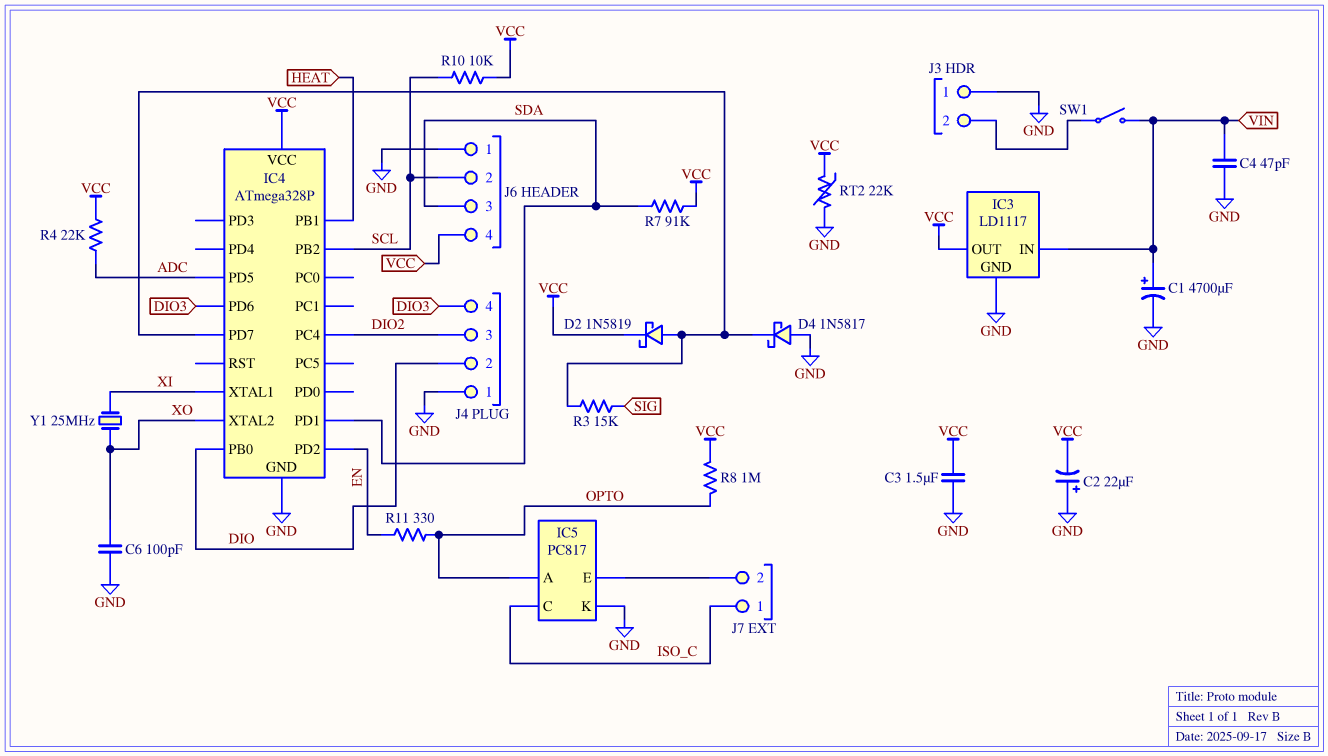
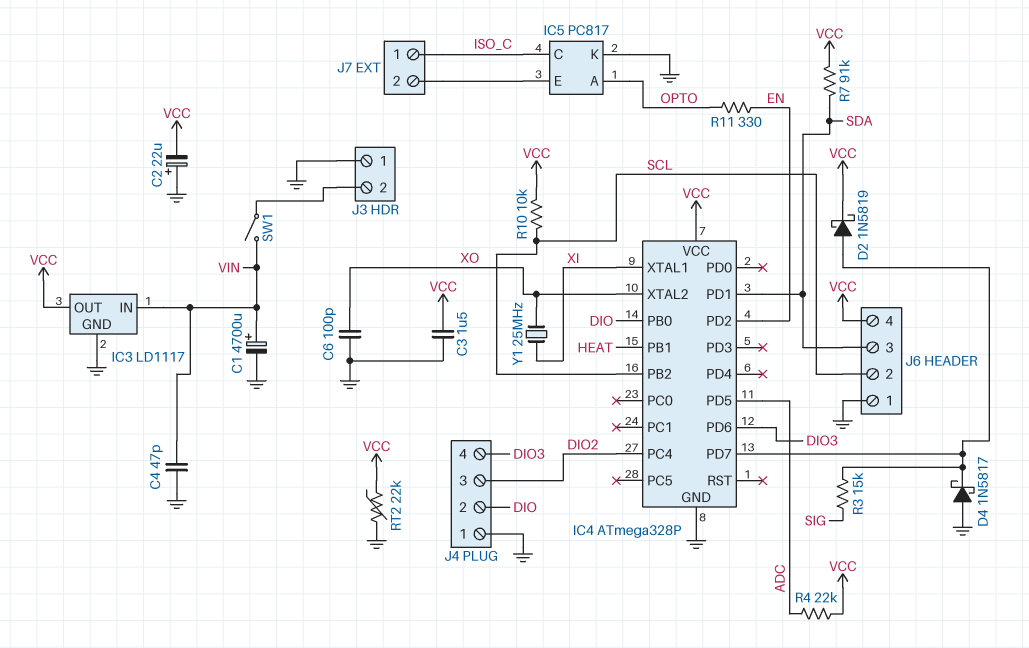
R8: 1M (OPTO, VCC) -> none

